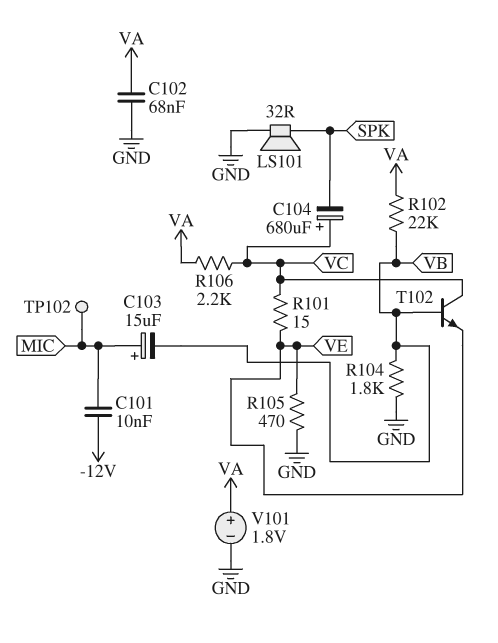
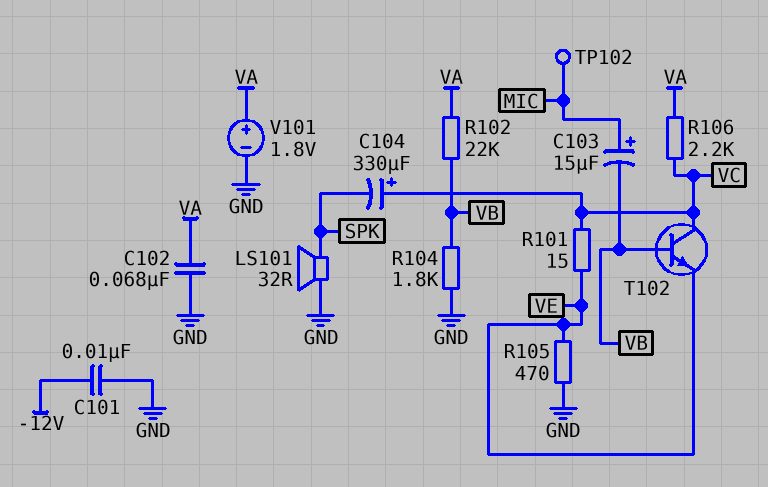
C101: 10nF (-12V, MIC) -> 10nF (-12V, GND)
C104: 680uF (plus VC, minus SPK) -> 330uF (plus VC, minus SPK)

